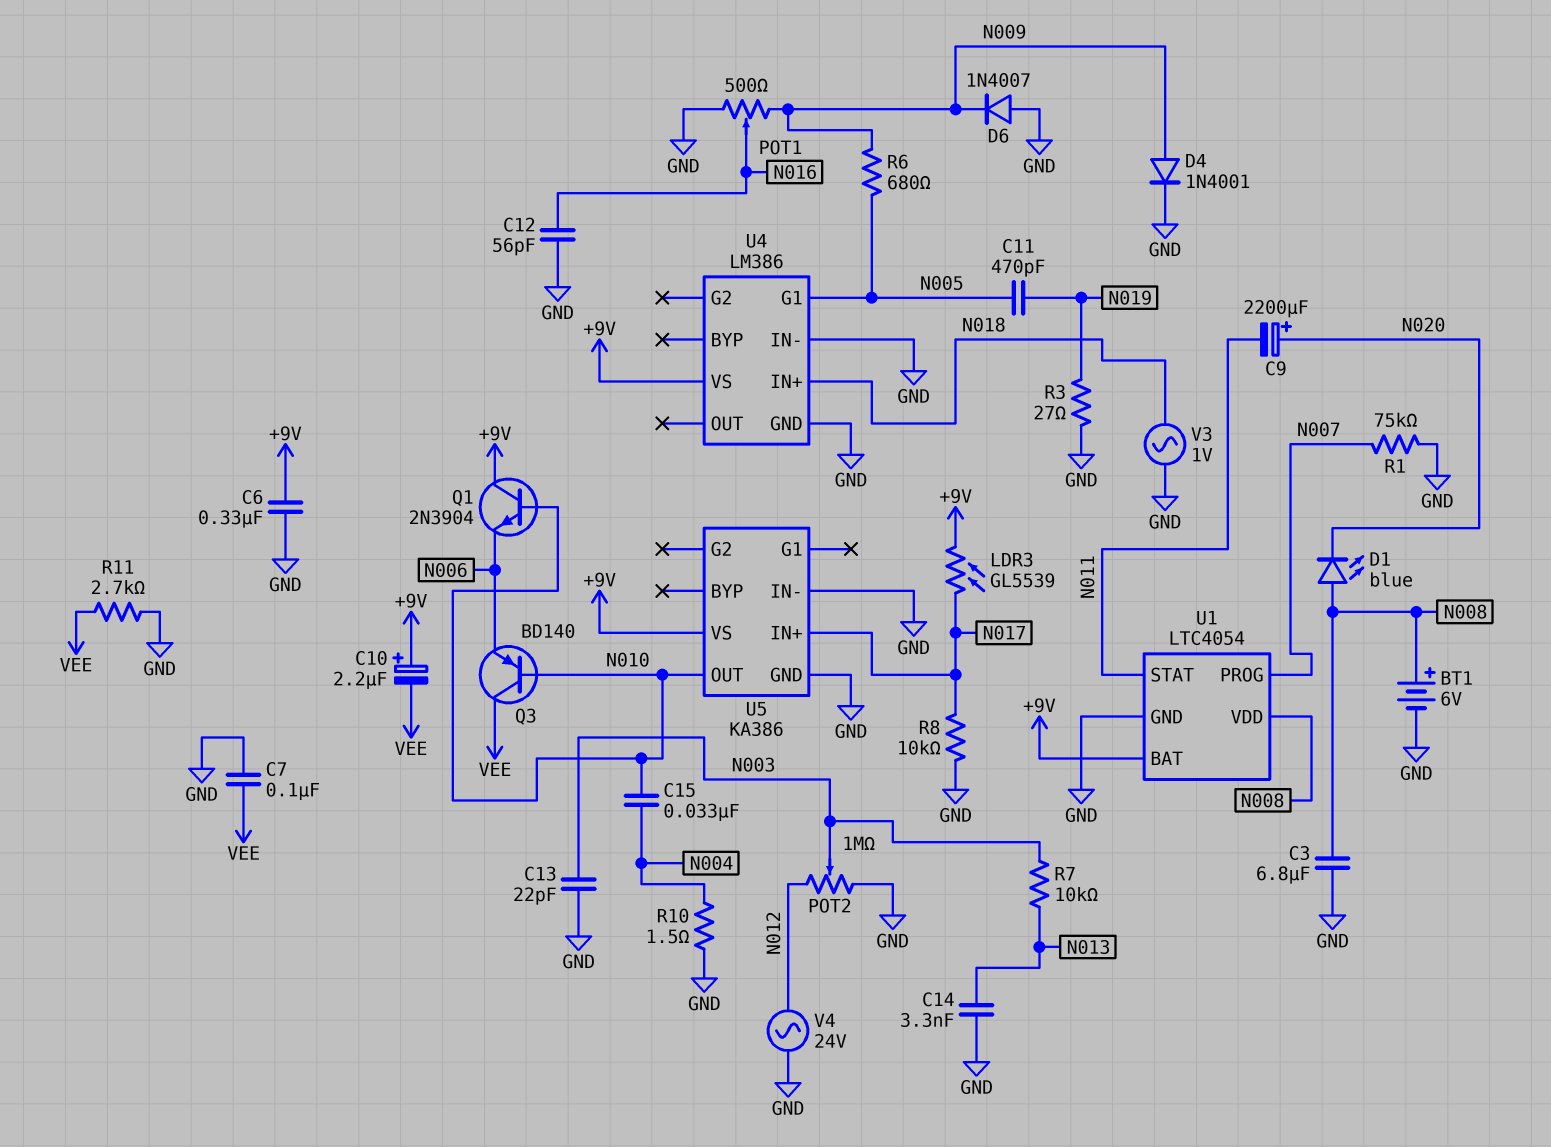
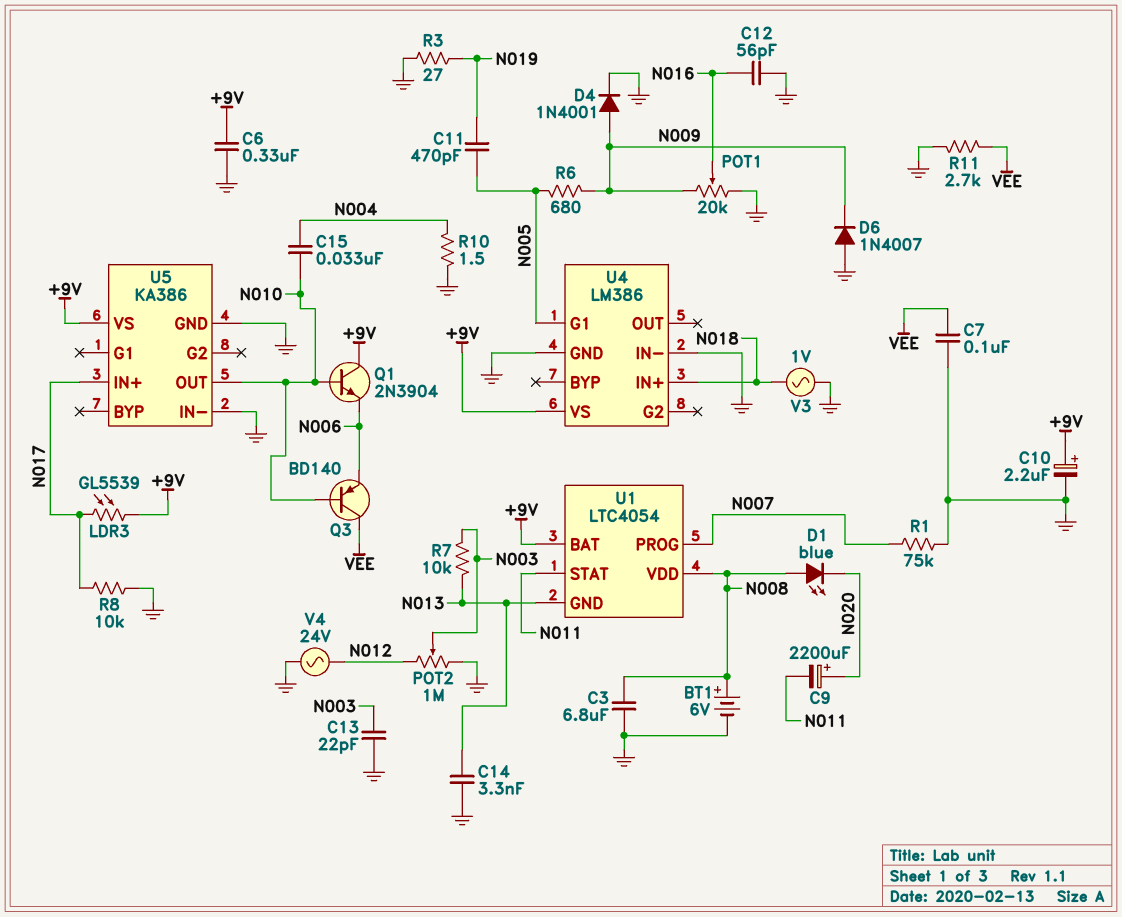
C10: 2.2uF (plus +9V, minus VEE) -> 2.2uF (plus +9V, minus GND)
POT1: 500 (GND, N009, wiper N016) -> 20k (GND, N009, wiper N016)
U1 pin GND: GND -> N013

